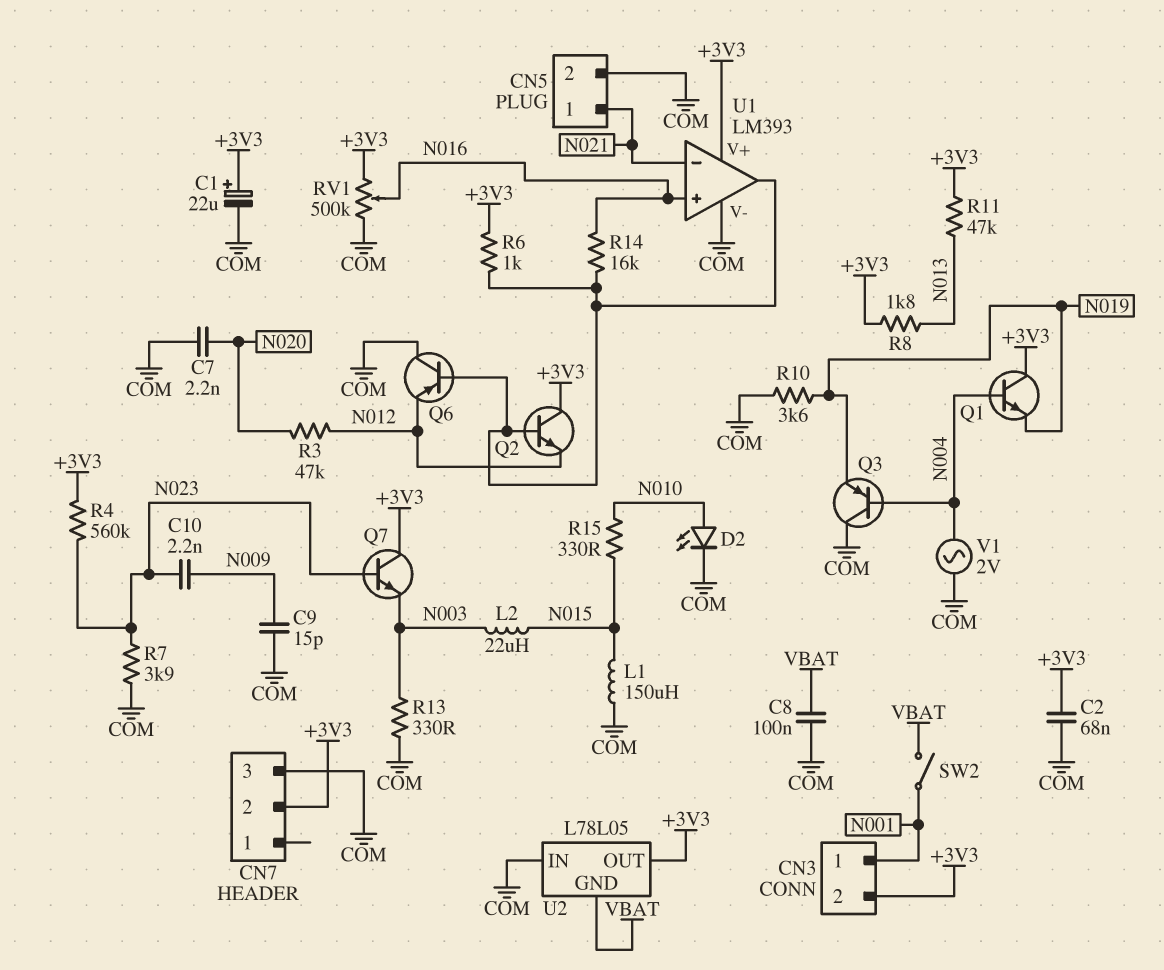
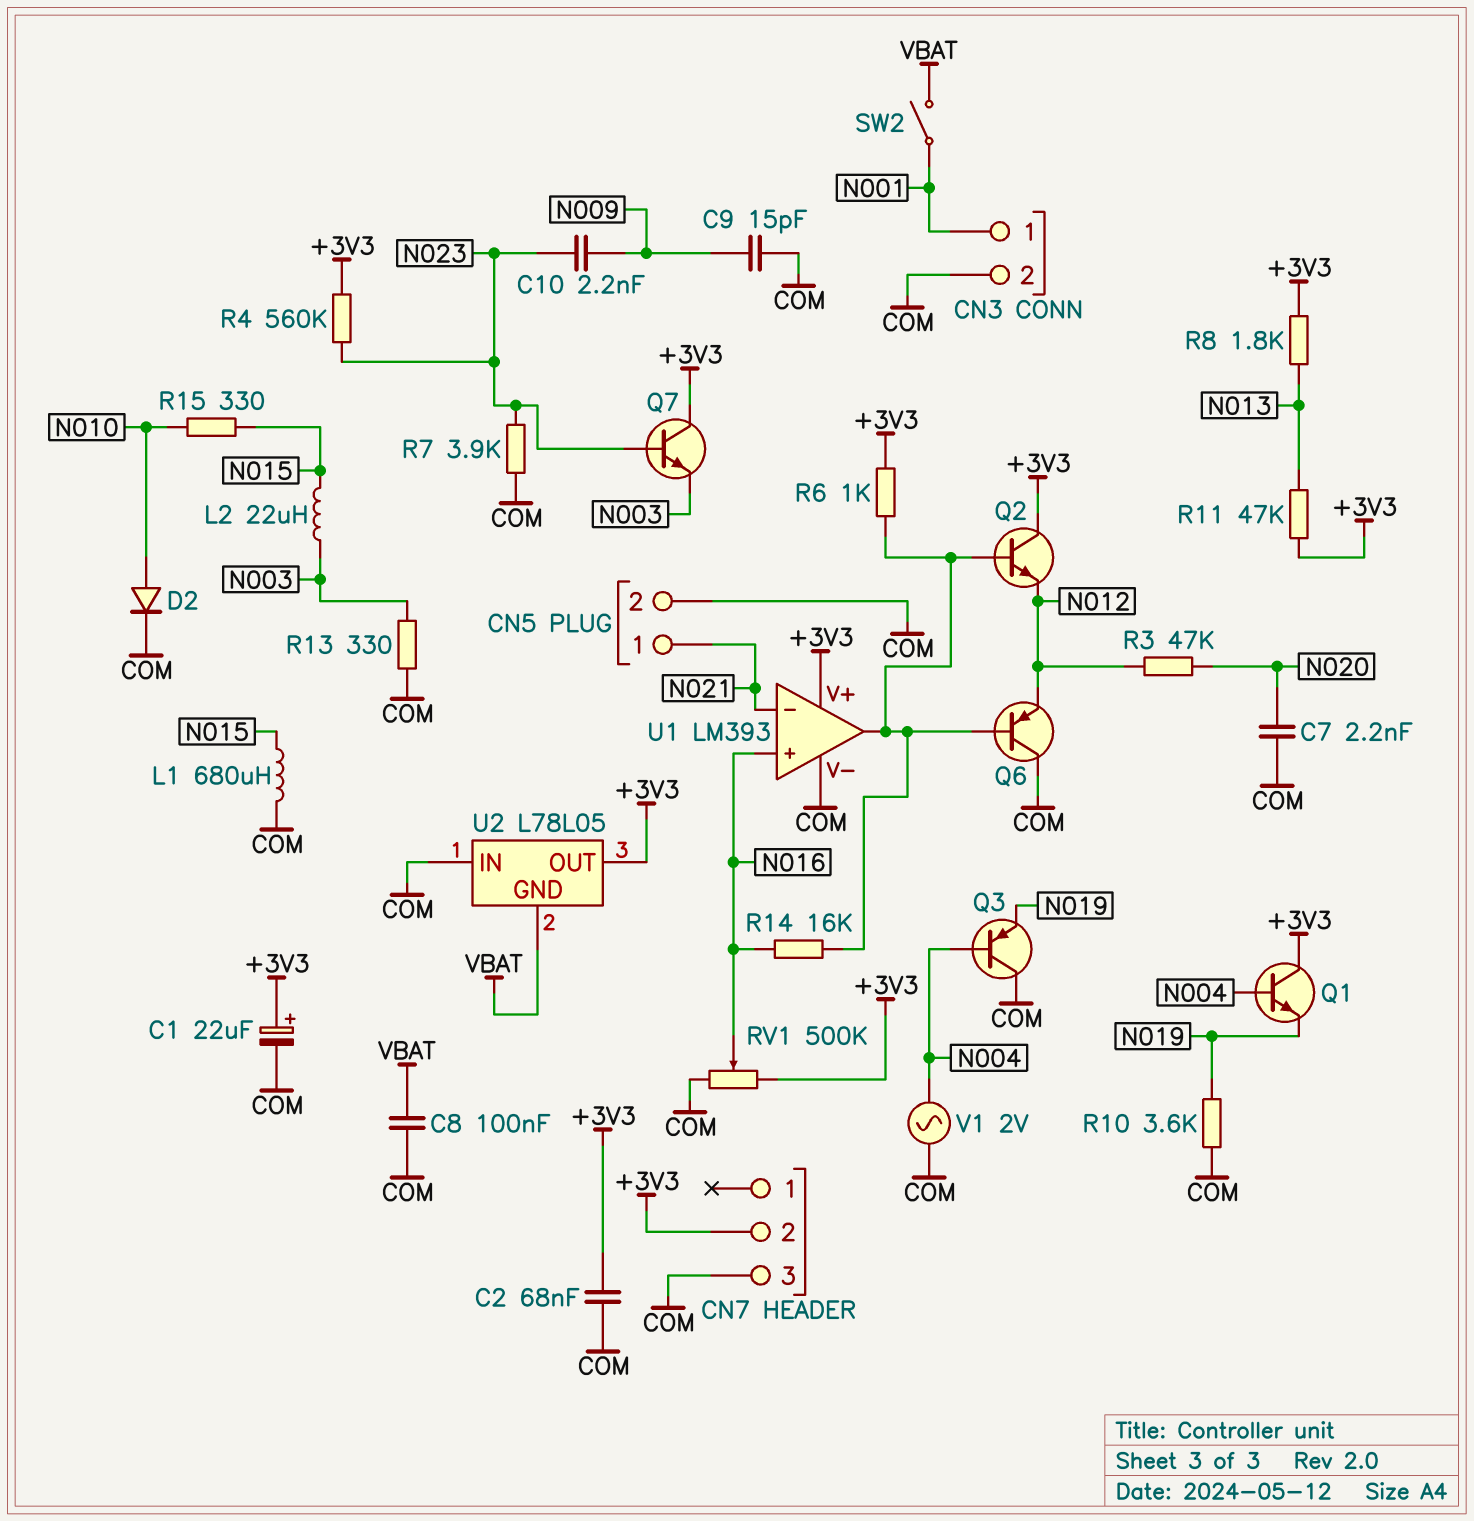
CN3 pin 2: +3V3 -> COM
D2: LED (A N010, K COM) -> diode (A N010, K COM)
L1: 150uH (COM, N015) -> 680uH (COM, N015)

